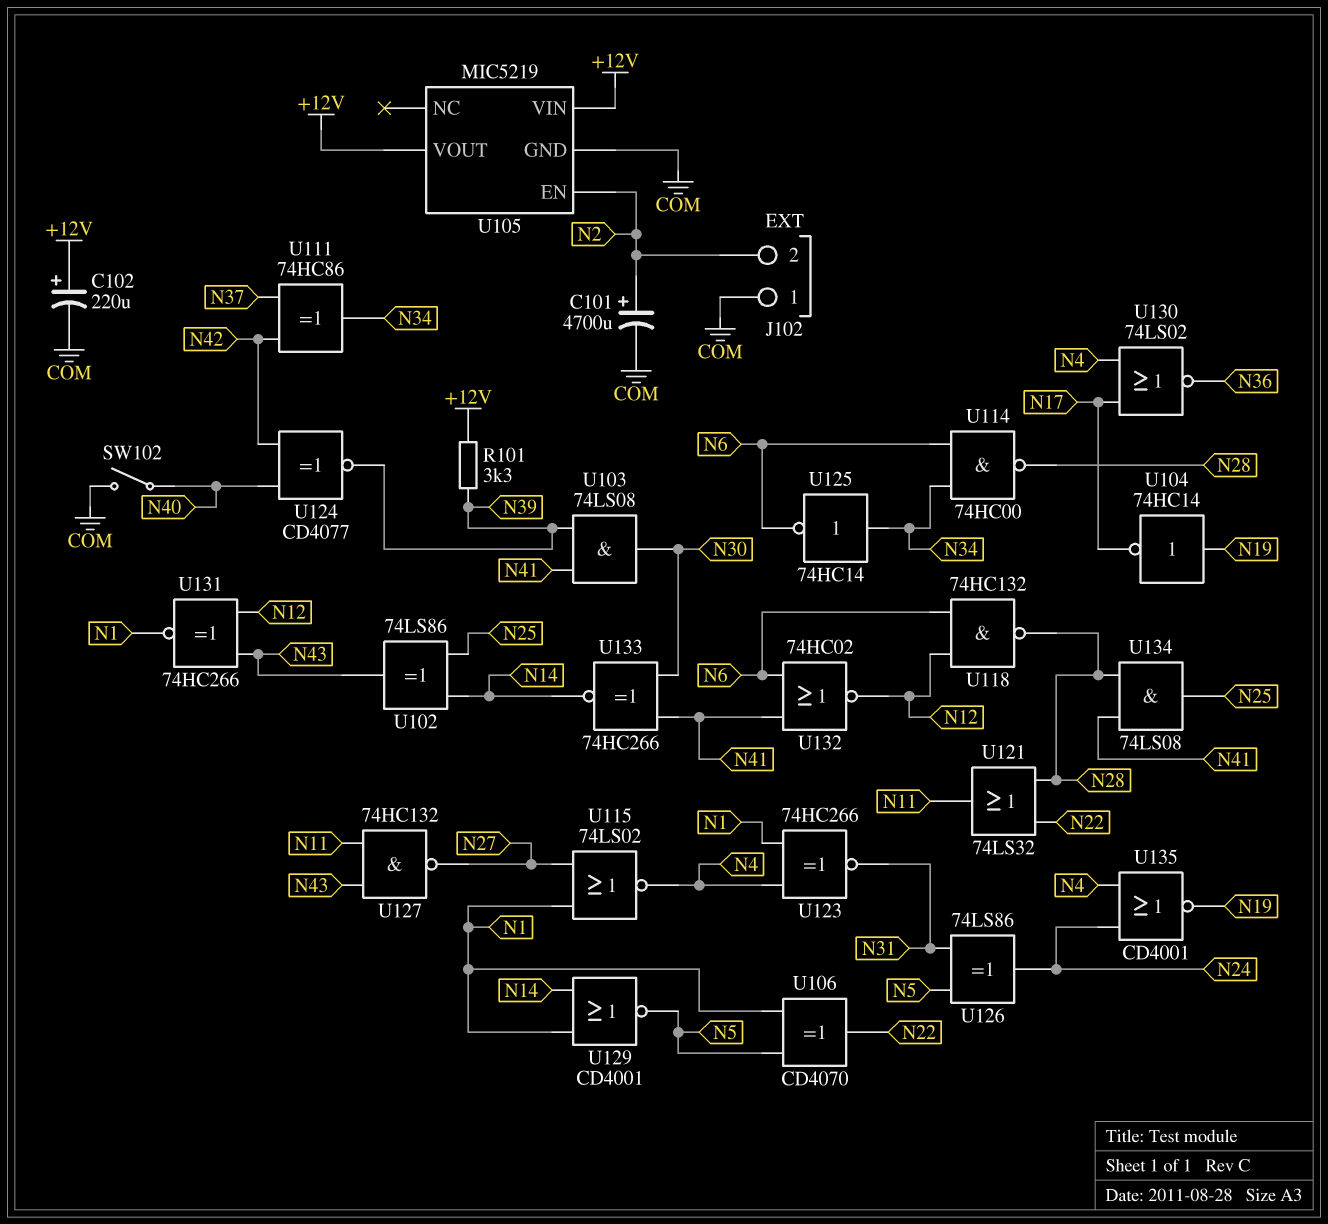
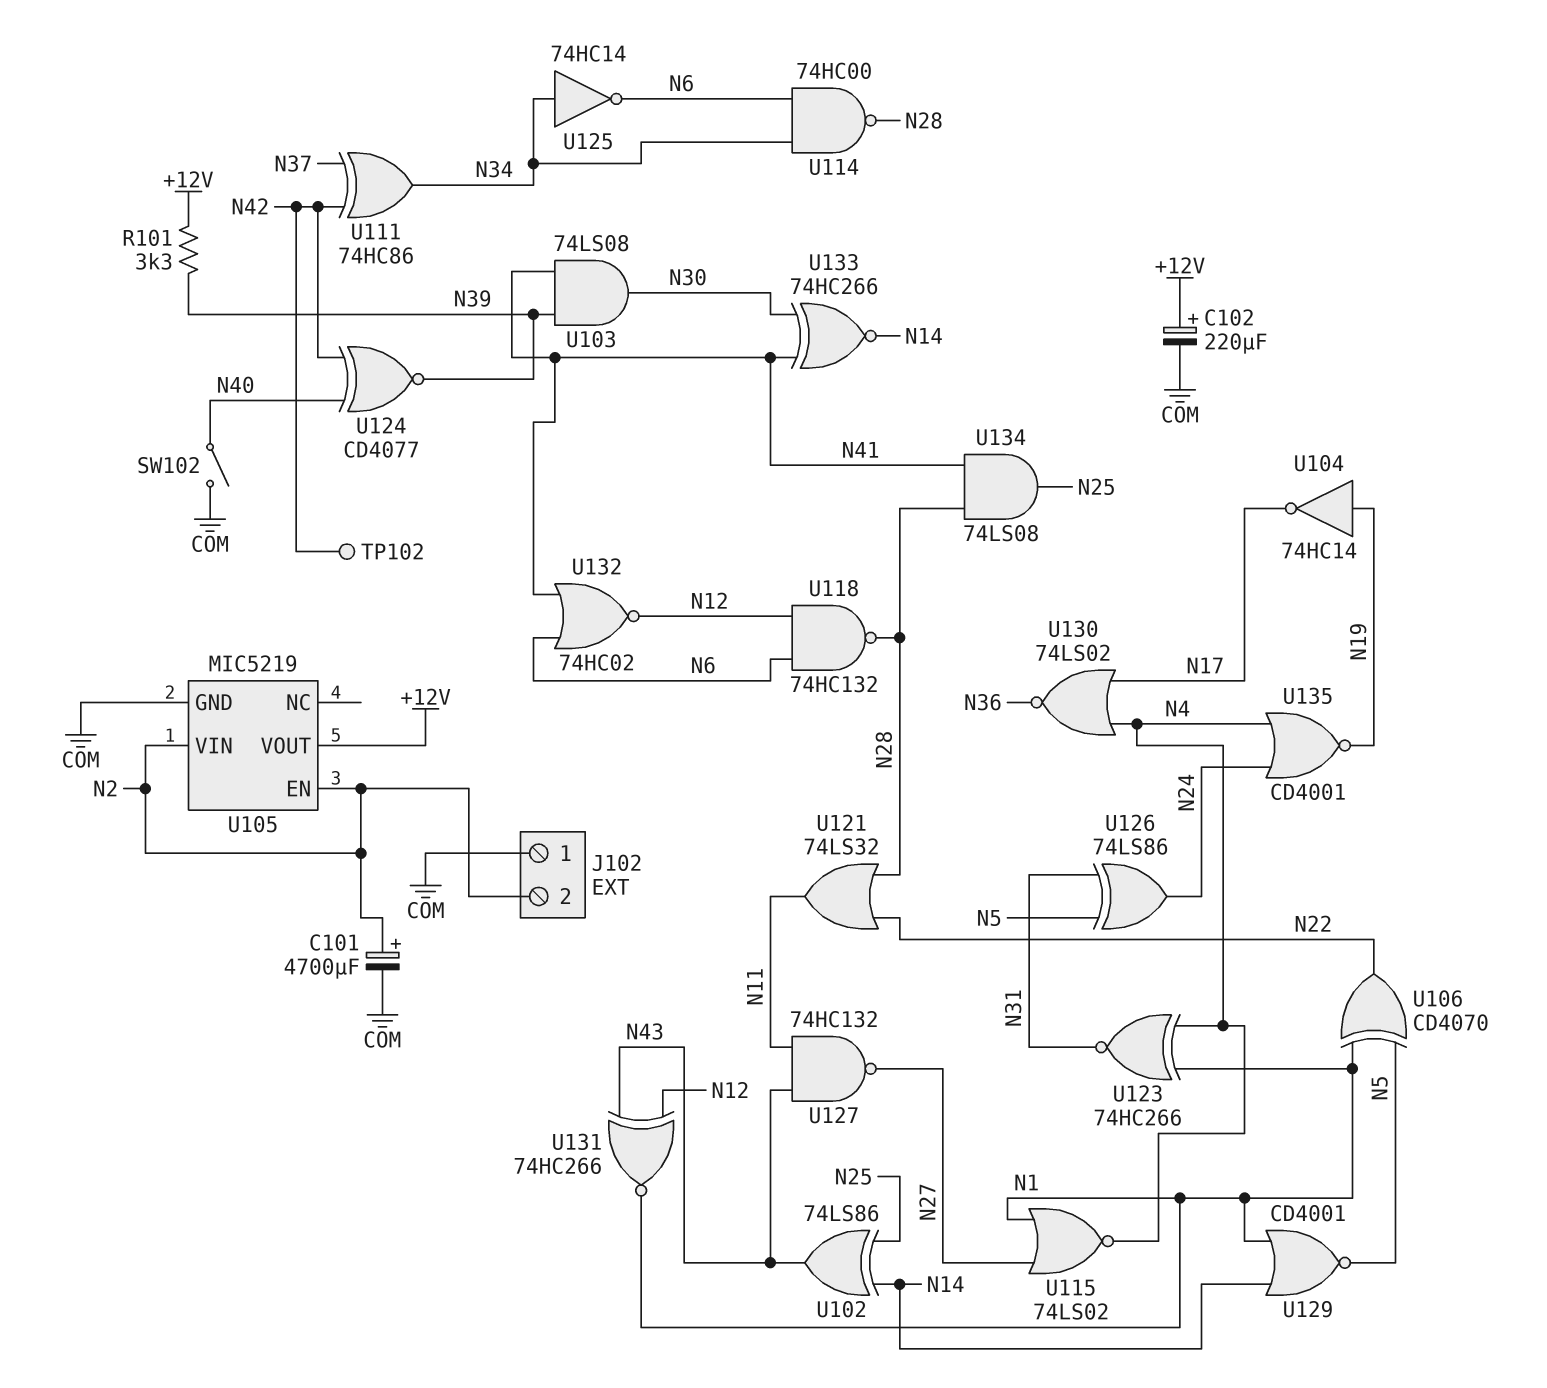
TP102: none -> test point (N42)
U105 pin VIN: +12V -> N2

